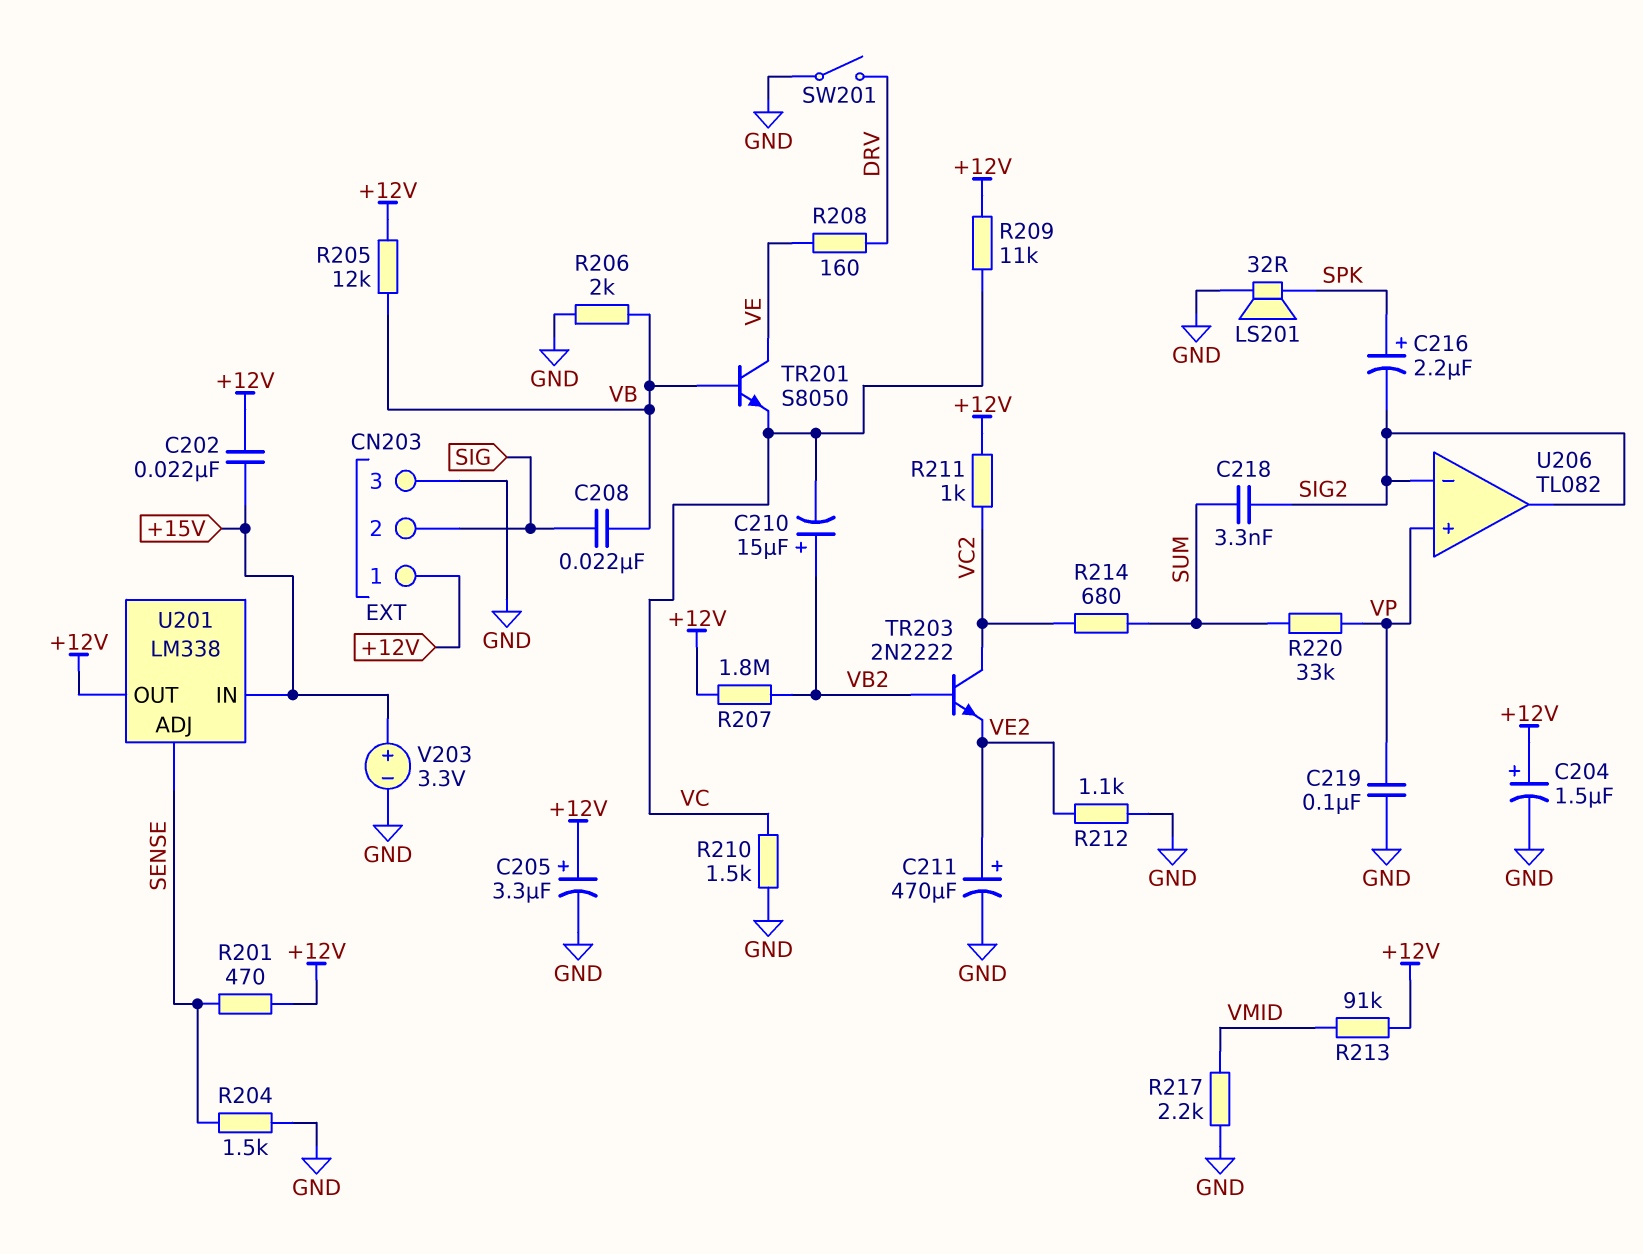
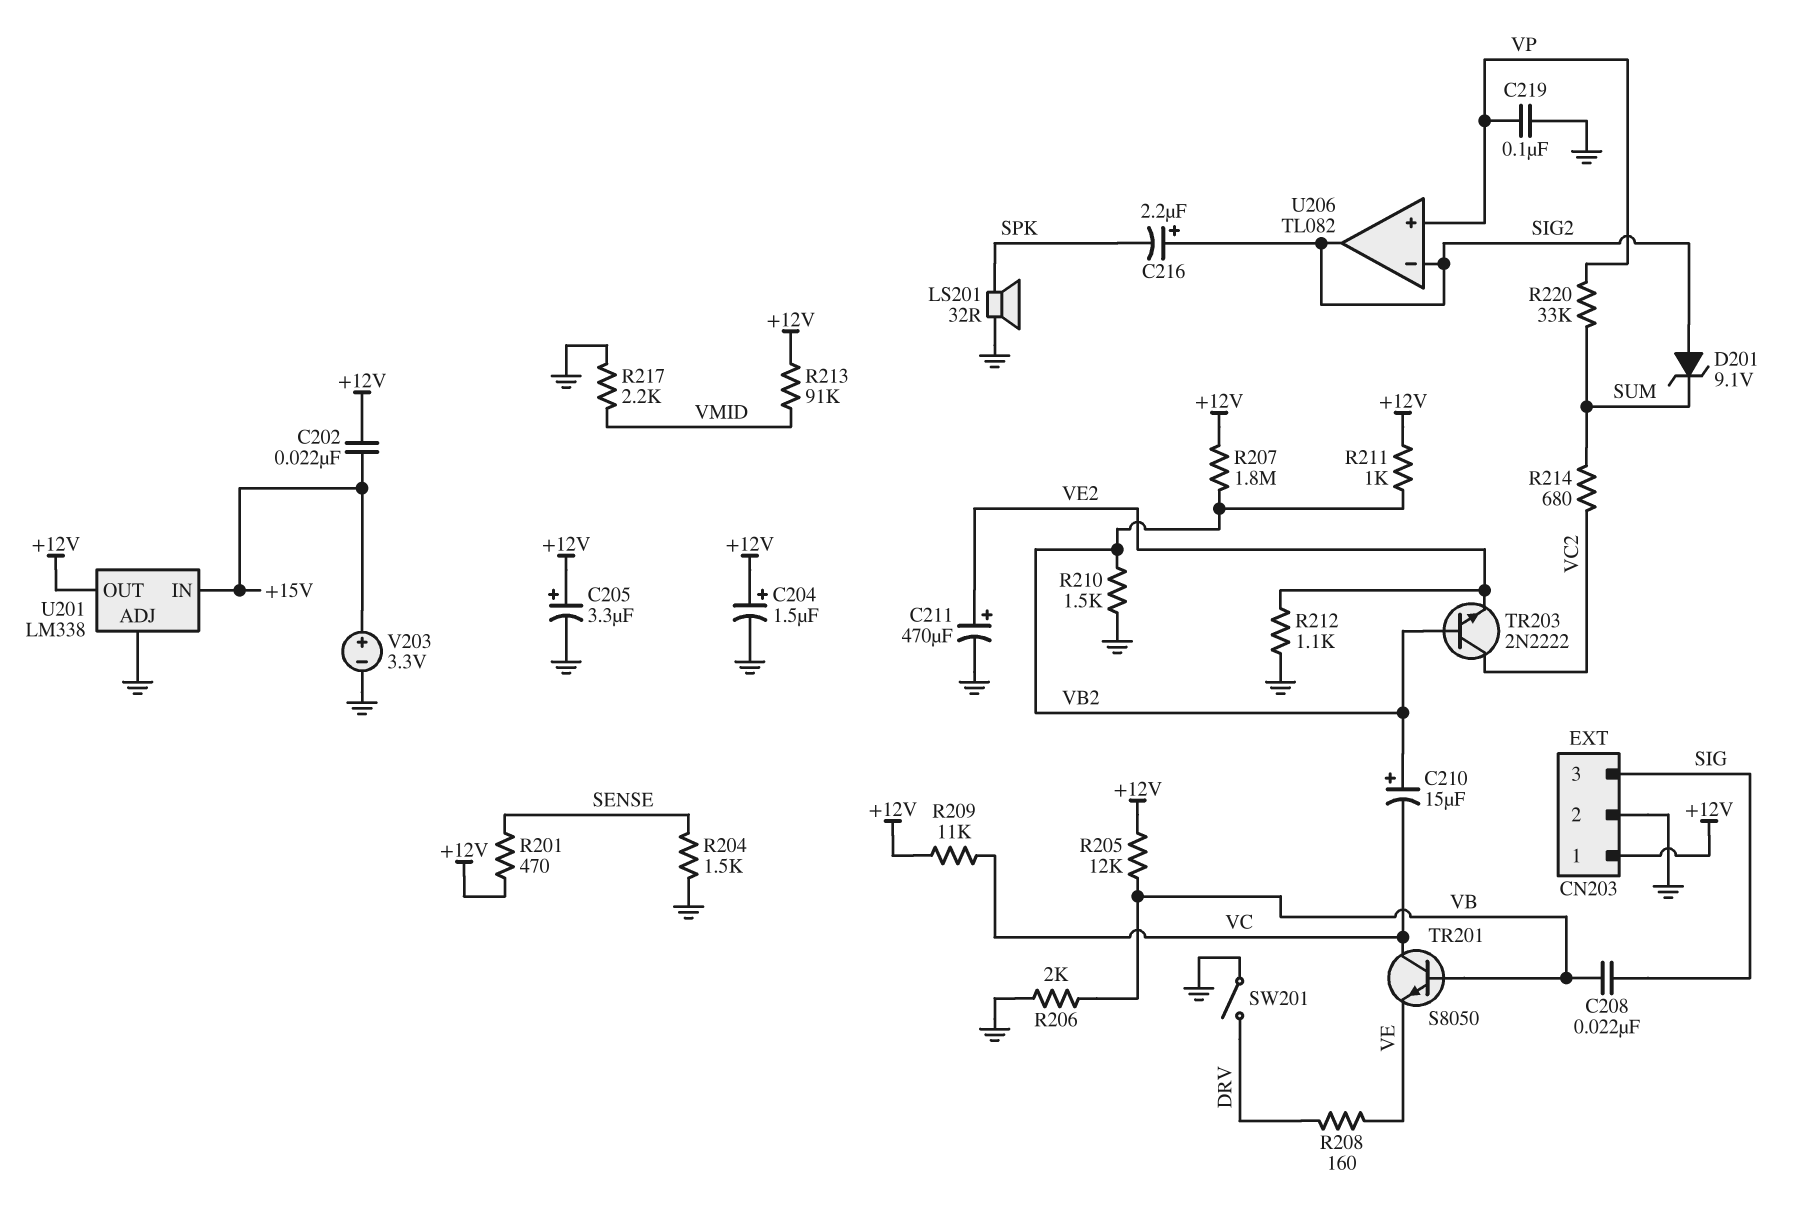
C216: 2.2uF (plus SPK, minus SIG2) -> 2.2uF (plus SIG2, minus SPK)
C218: 3.3nF (SIG2, SUM) -> none
CN203 pin 2: SIG -> GND
CN203 pin 3: GND -> SIG
D201: none -> zener 9.1V (A SIG2, K SUM)
R210: 1.5k (GND, VC) -> 1.5k (GND, VB2)
R211: 1k (+12V, VC2) -> 1k (+12V, VB2)
TR201: NPN S8050 (B VB, C VE, E VC) -> NPN S8050 (B VB, C VC, E VE)
U201 pin ADJ: SENSE -> GND

